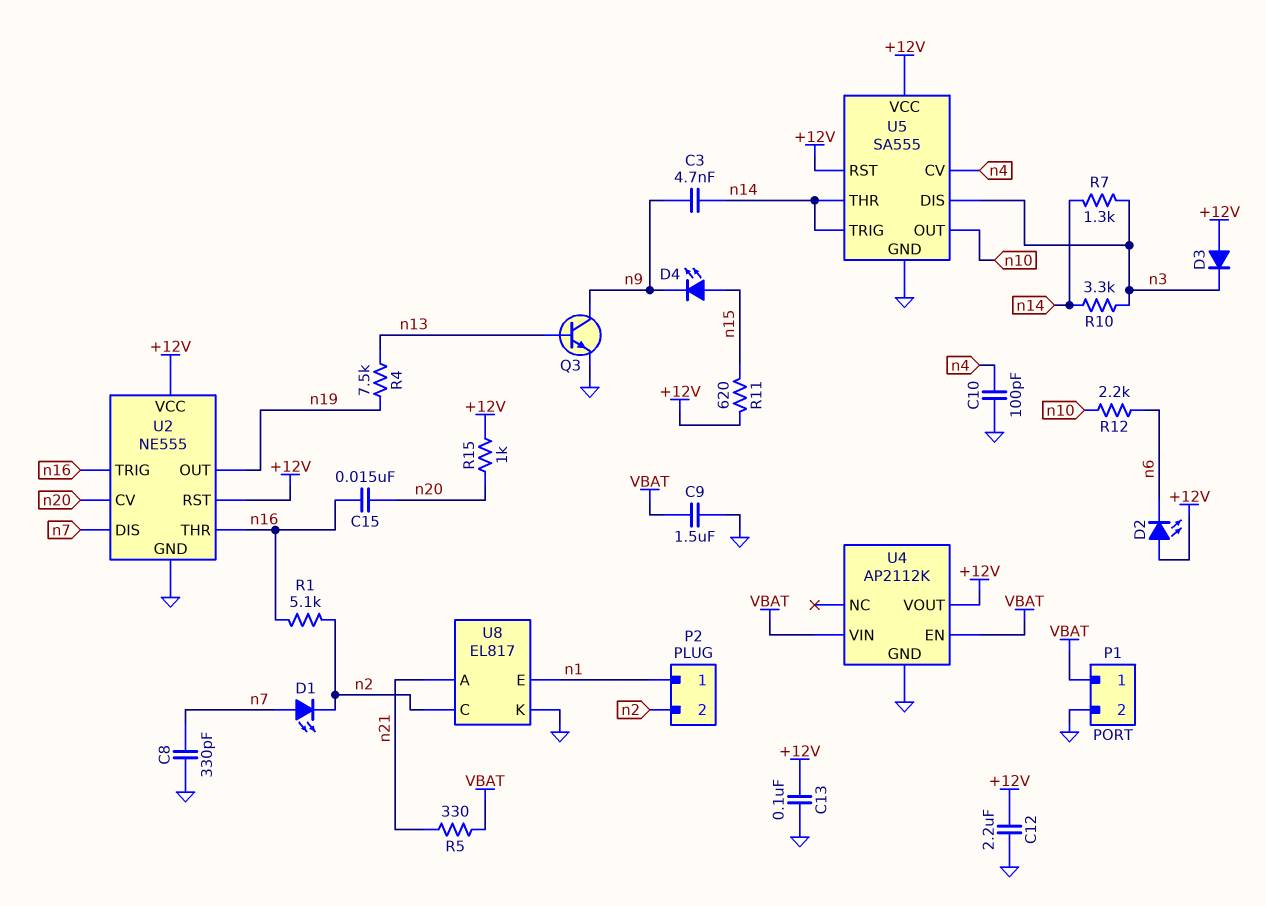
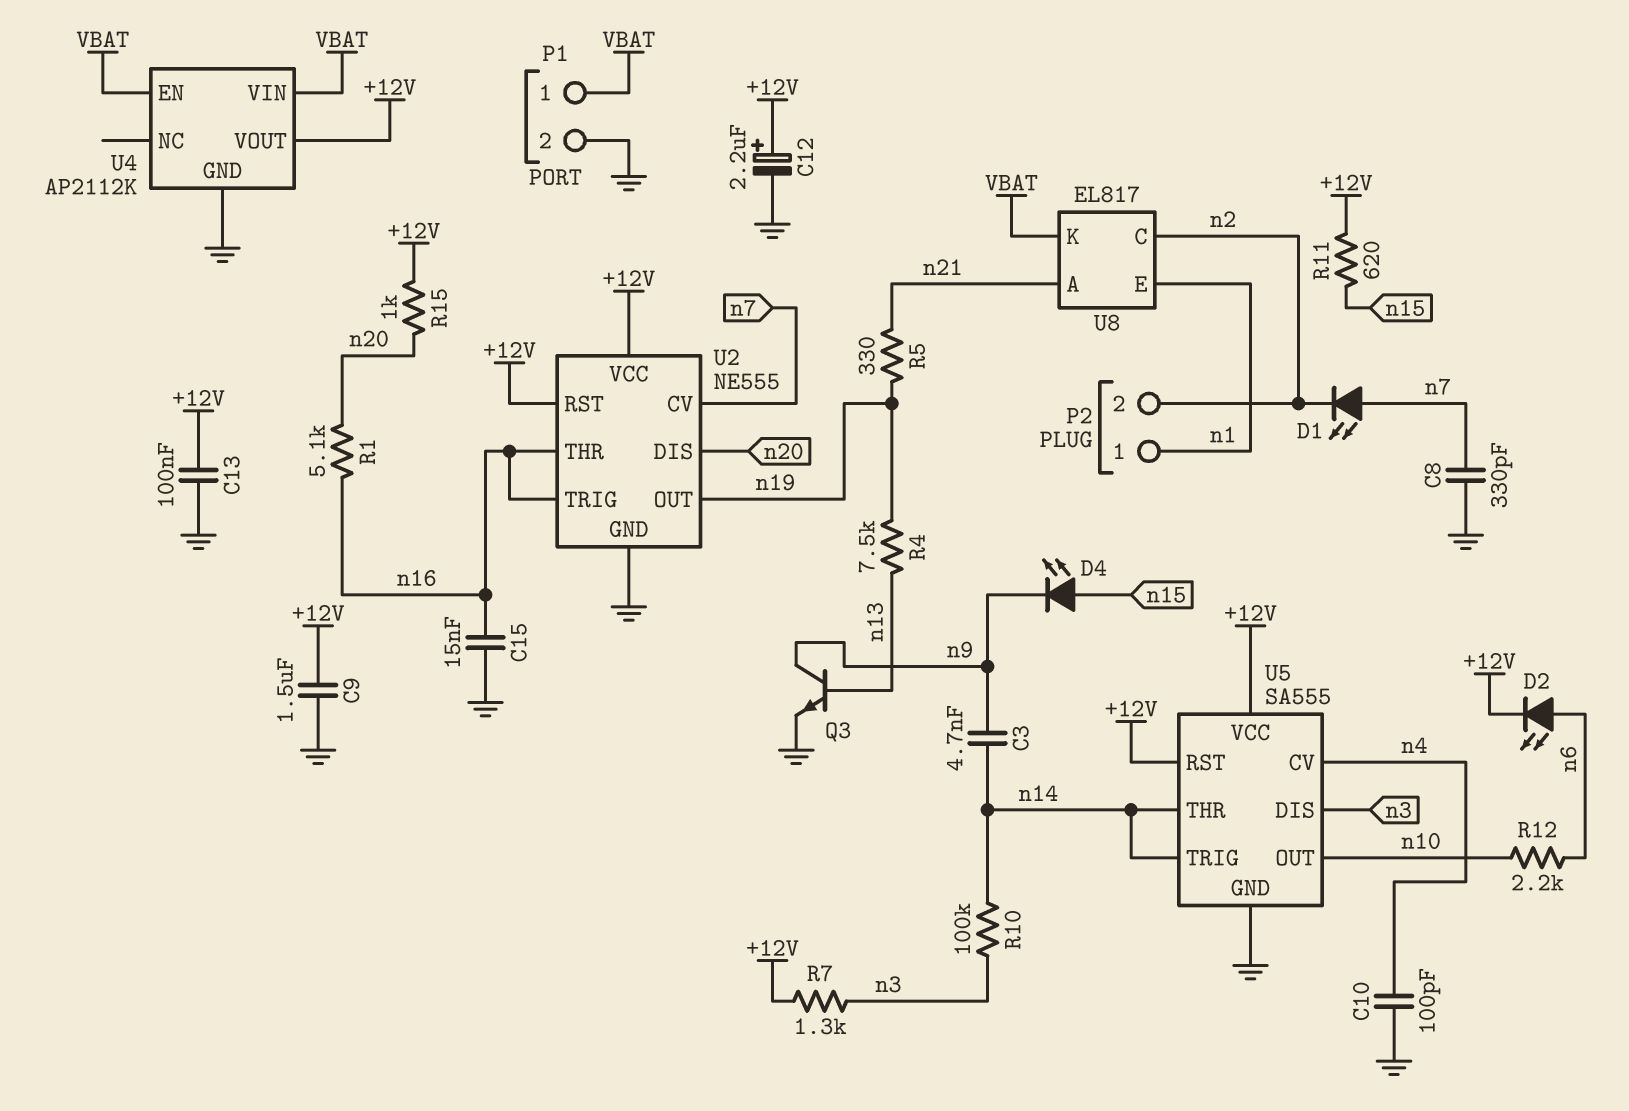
C9: 1.5uF (GND, VBAT) -> 1.5uF (+12V, GND)
C12: 2.2uF (+12V, GND) -> 2.2uF (plus +12V, minus GND)
C15: 15nF (n16, n20) -> 15nF (GND, n16)
D2: LED (A +12V, K n6) -> LED (A n6, K +12V)
D3: diode (A +12V, K n3) -> none
R1: 5.1k (n2, n16) -> 5.1k (n16, n20)
R5: 330 (VBAT, n21) -> 330 (n19, n21)
R7: 1.3k (n3, n14) -> 1.3k (+12V, n3)
R10: 3.3k (n3, n14) -> 100k (n3, n14)
U2 pin CV: n20 -> n7
U2 pin DIS: n7 -> n20
U8 pin K: GND -> VBAT

